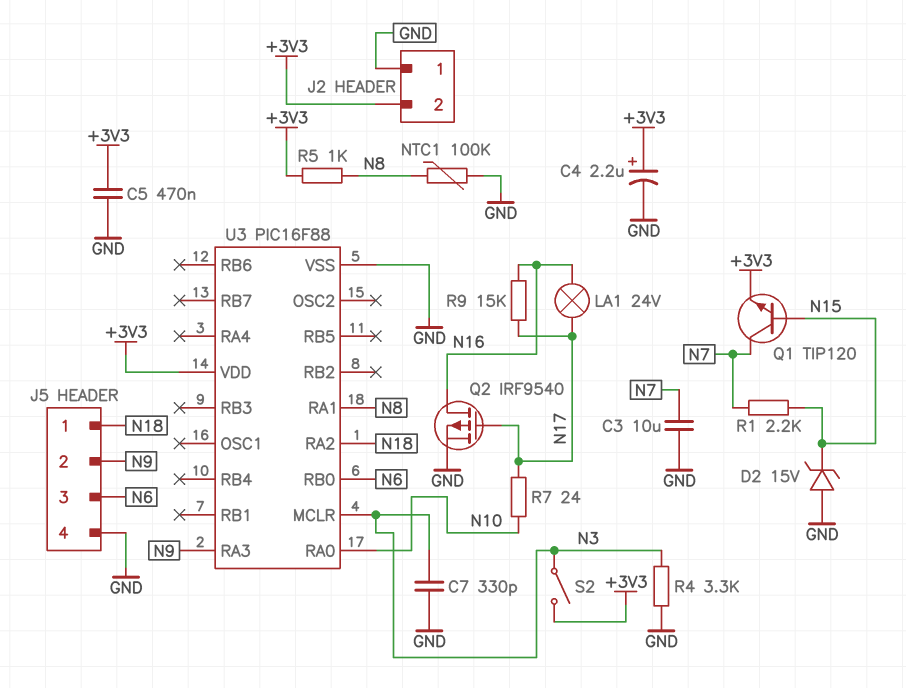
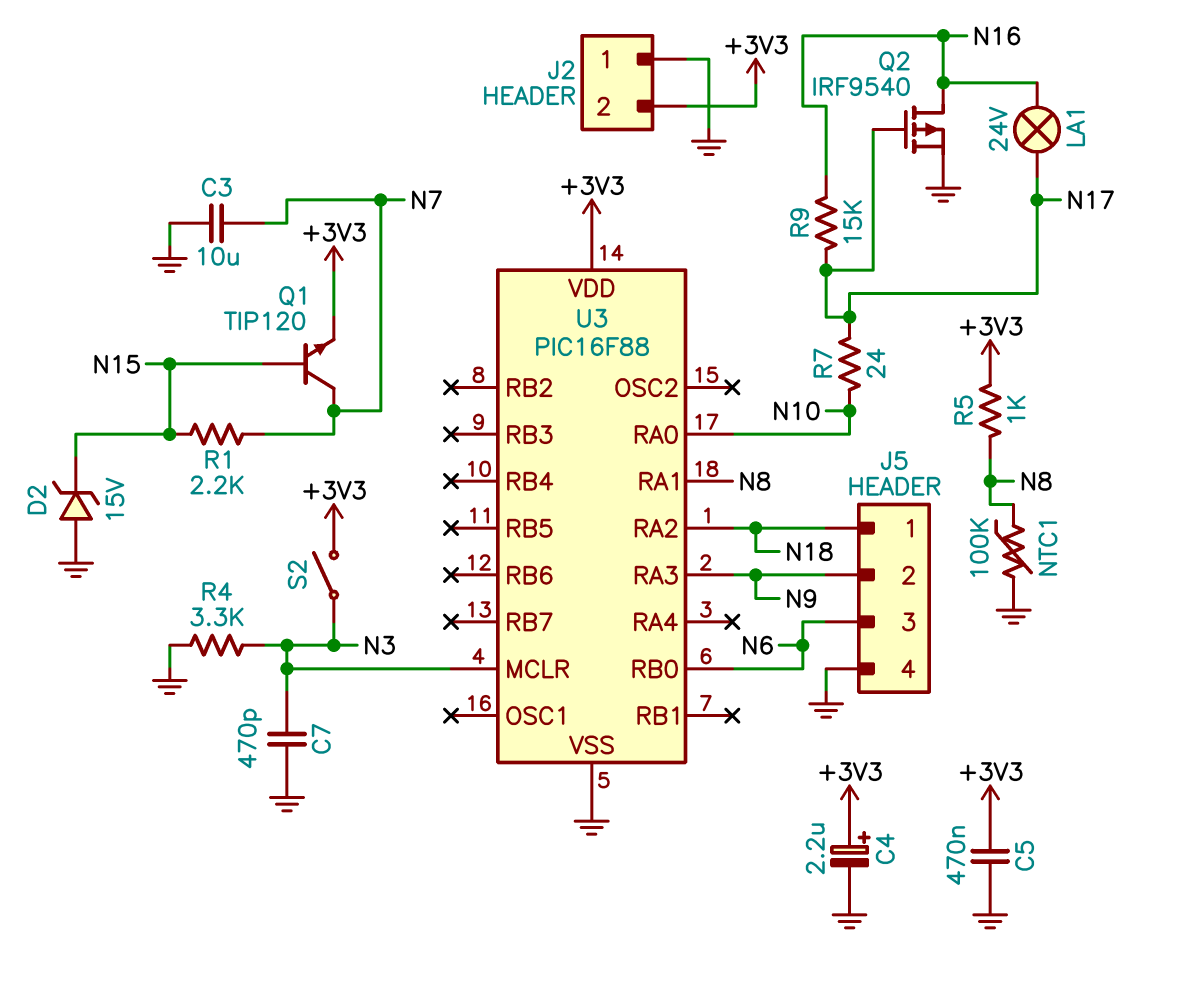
C7: 330pF (GND, N3) -> 470pF (GND, N3)

